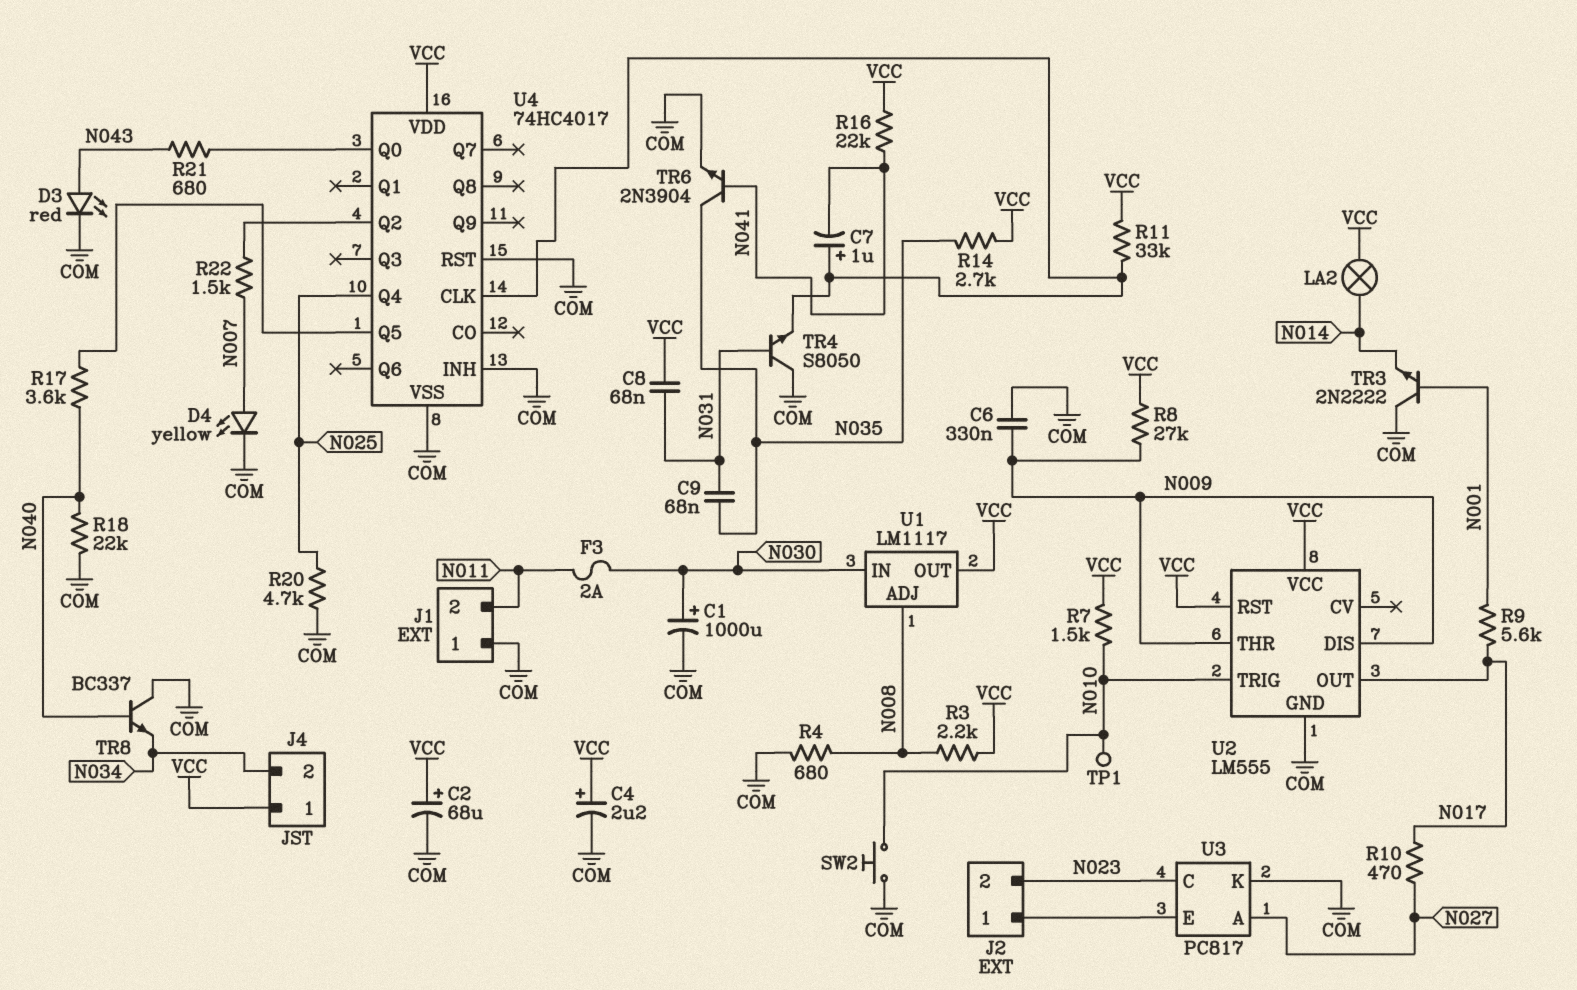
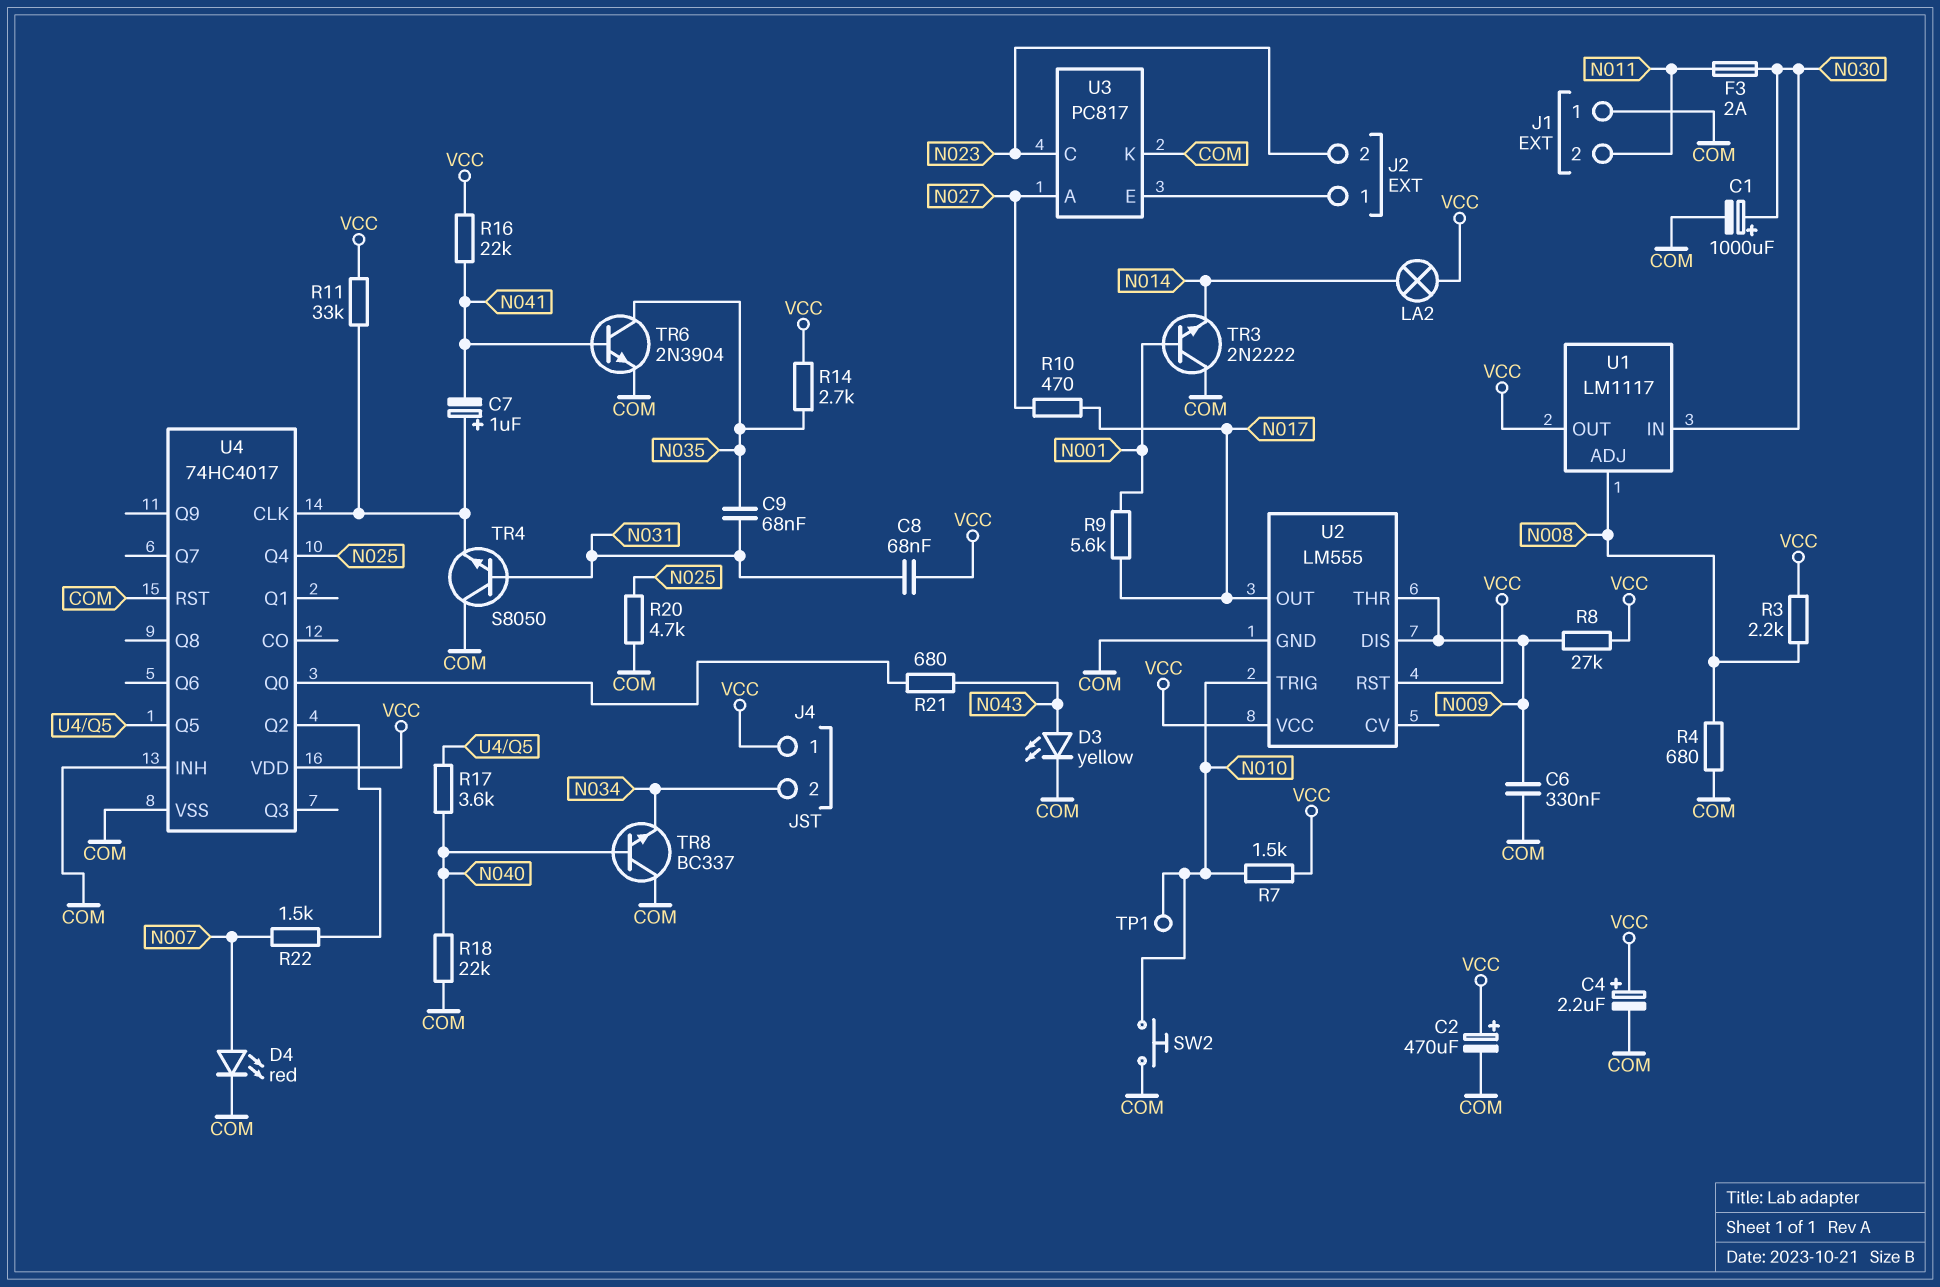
C2: 68uF (plus VCC, minus COM) -> 470uF (plus VCC, minus COM)
D3: LED red (A N043, K COM) -> LED yellow (A N043, K COM)
D4: LED yellow (A N007, K COM) -> LED red (A N007, K COM)

